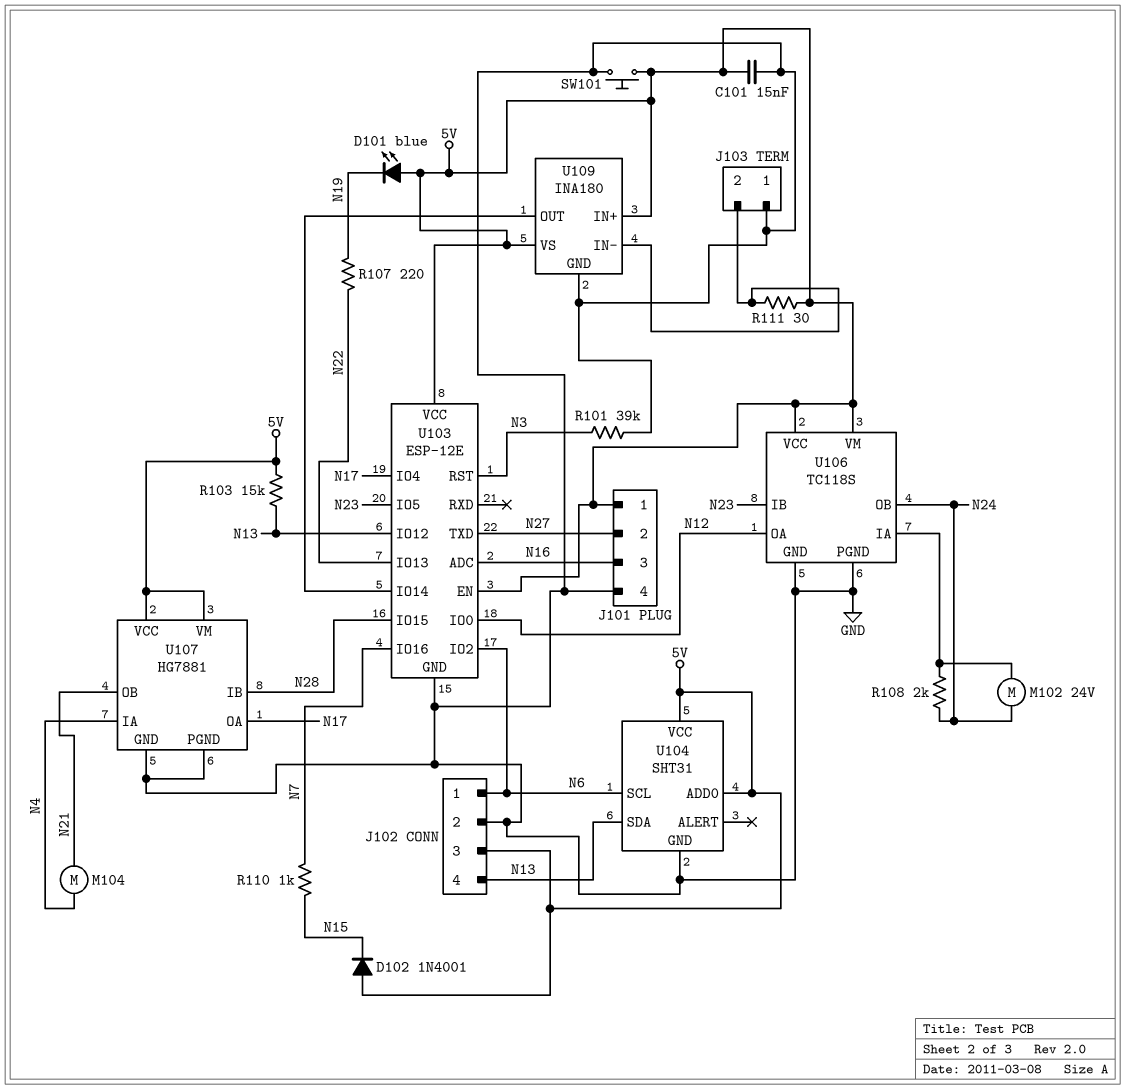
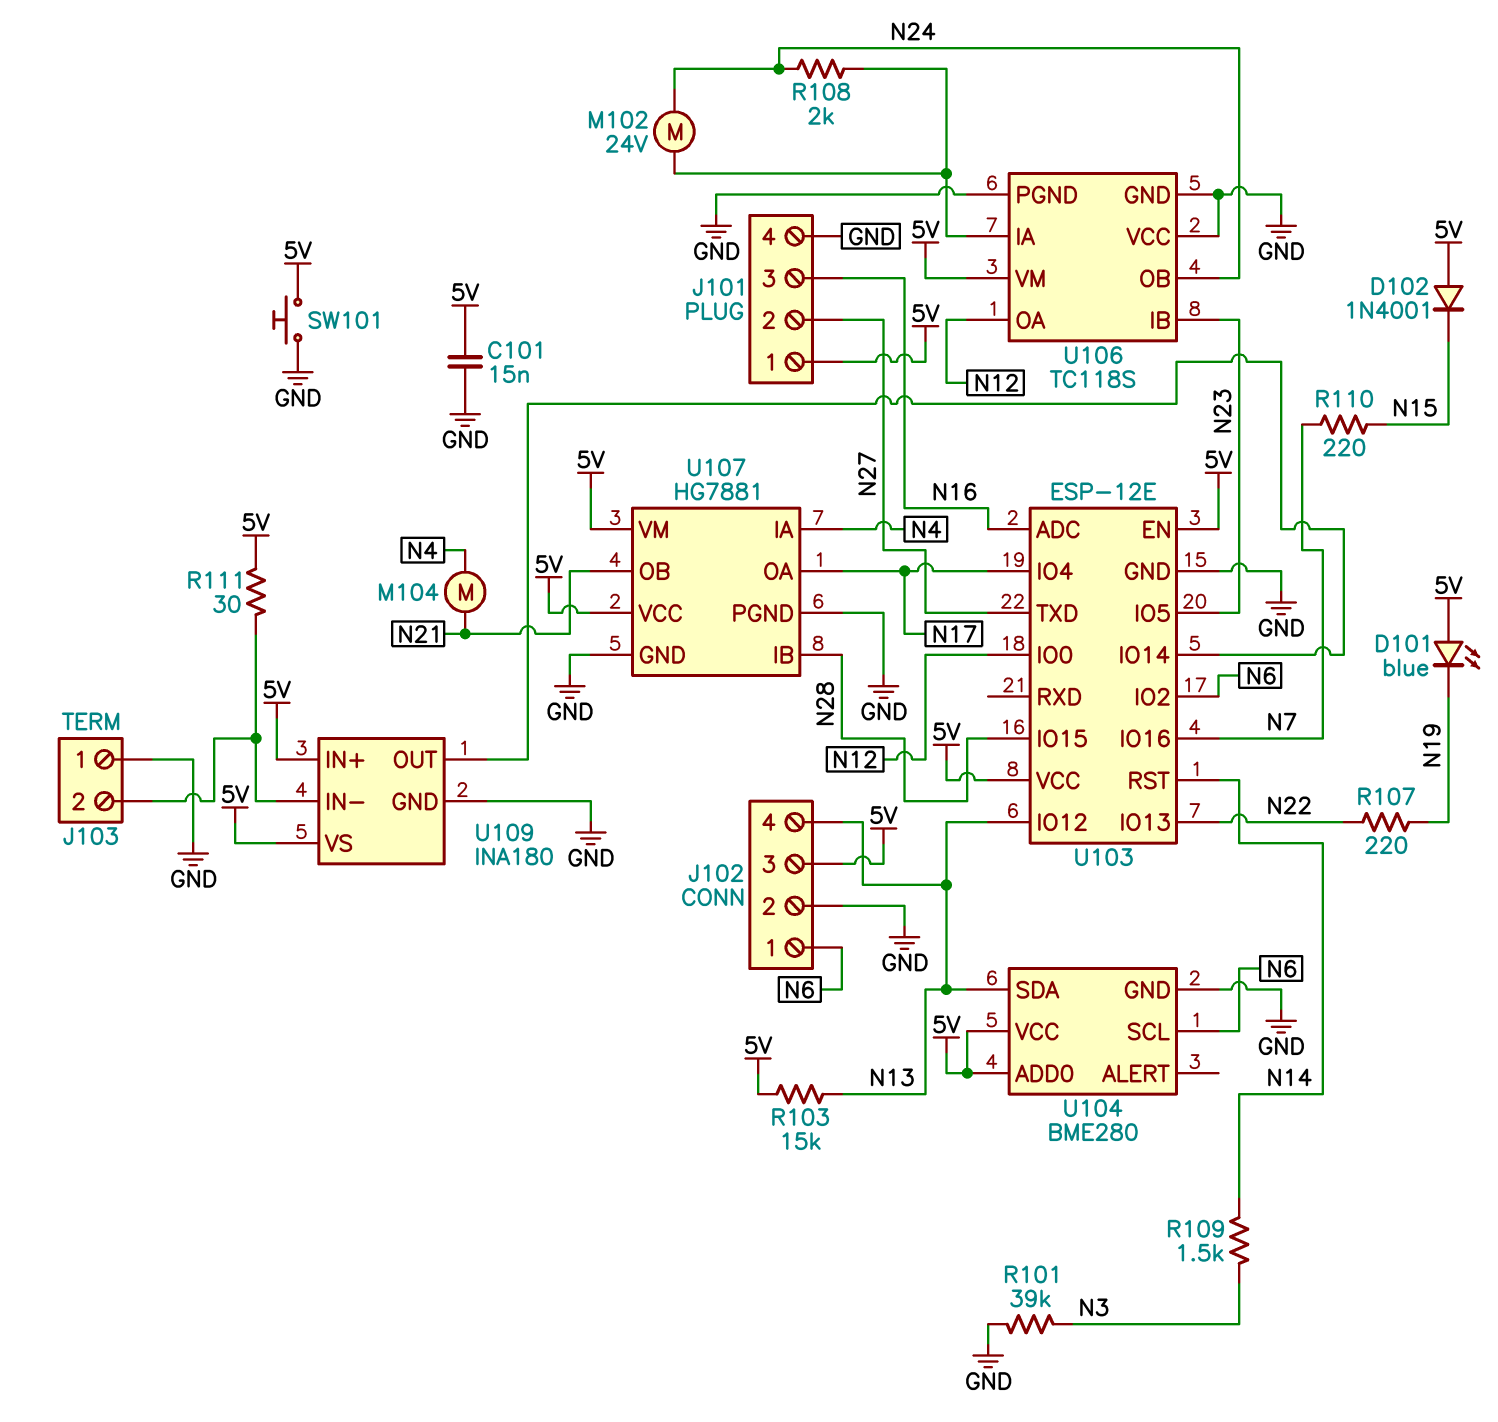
R109: none -> 1.5k (N3, N14)
R110: 1k (N7, N15) -> 220 (N7, N15)
U103 pin RST: N3 -> N14
U104: SHT31 -> BME280
U106 pin VCC: 5V -> GND

